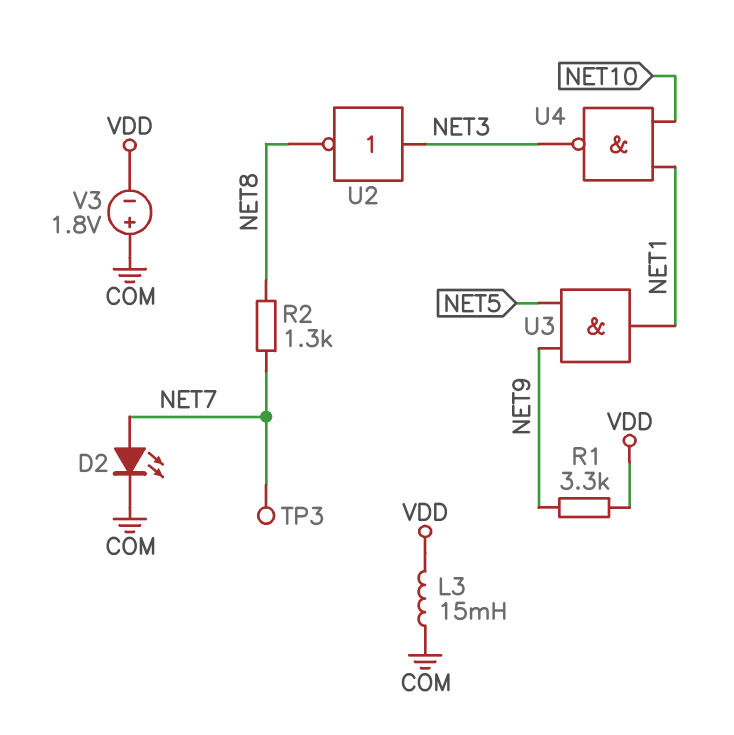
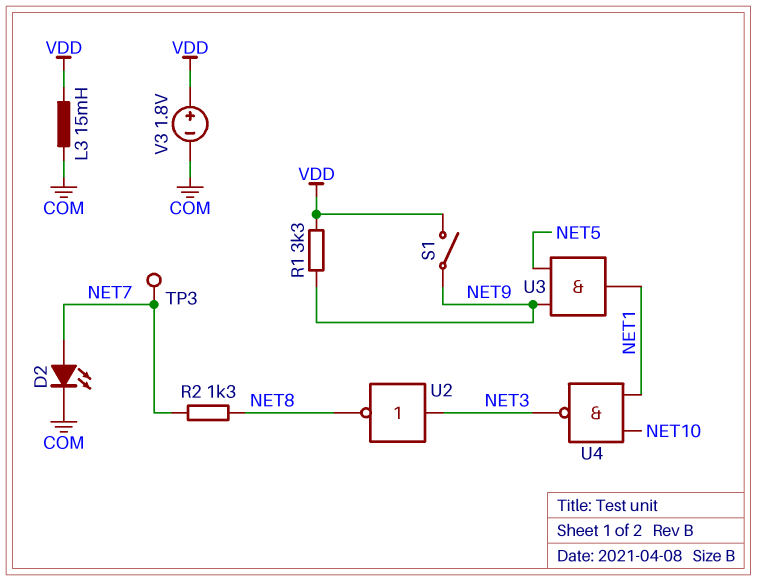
S1: none -> switch (NET9, VDD)
V3: 1.8V (plus COM, minus VDD) -> 1.8V (plus VDD, minus COM)

